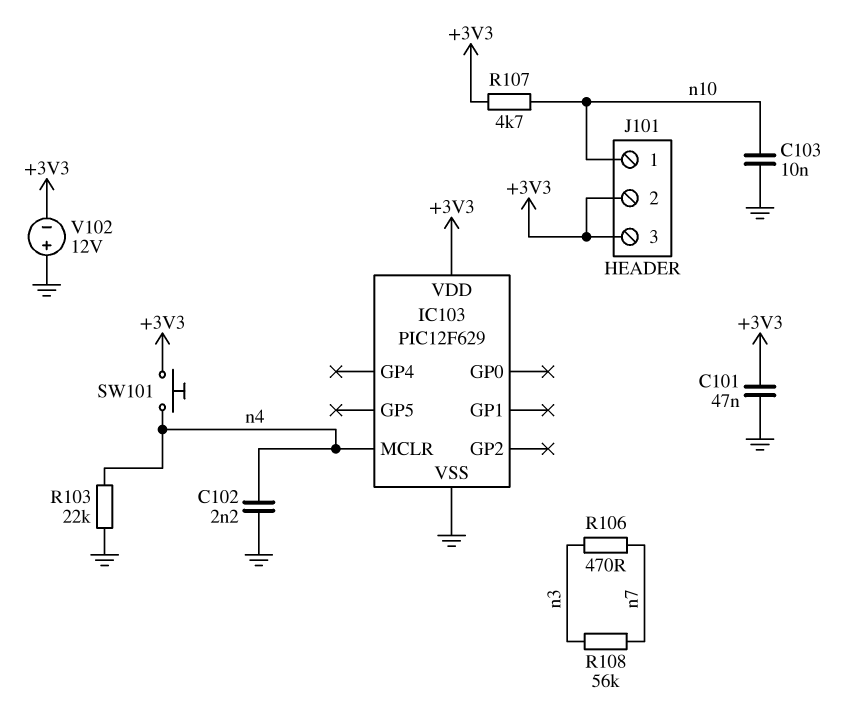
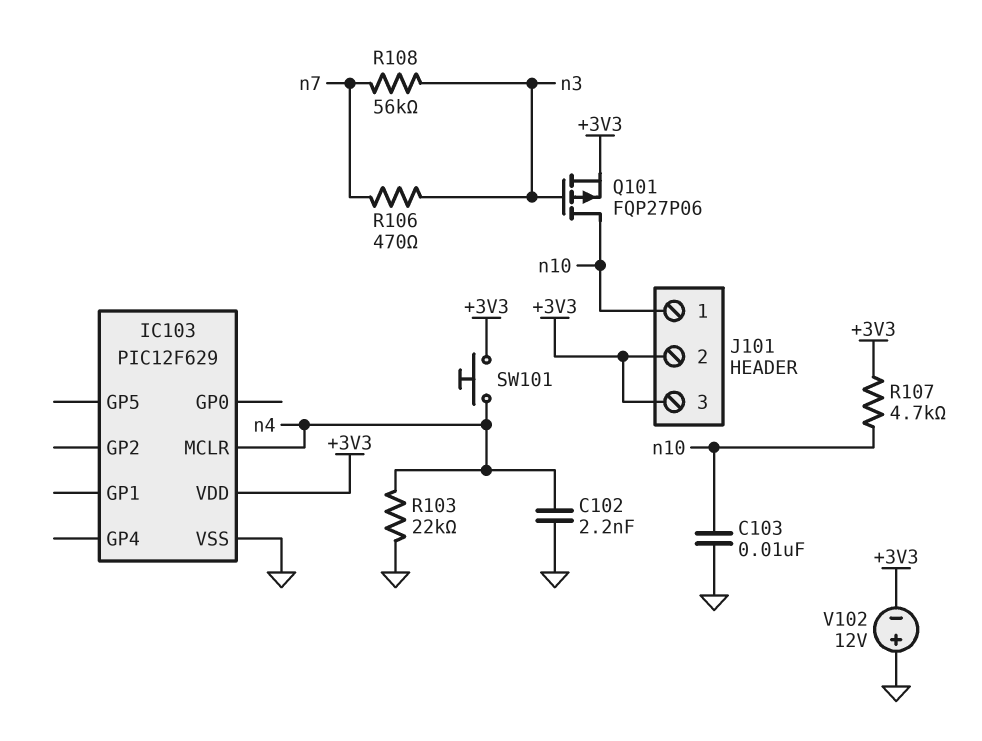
C101: 47nF (+3V3, GND) -> none
Q101: none -> PMOS FQP27P06 (G n3, D n10, S +3V3)

